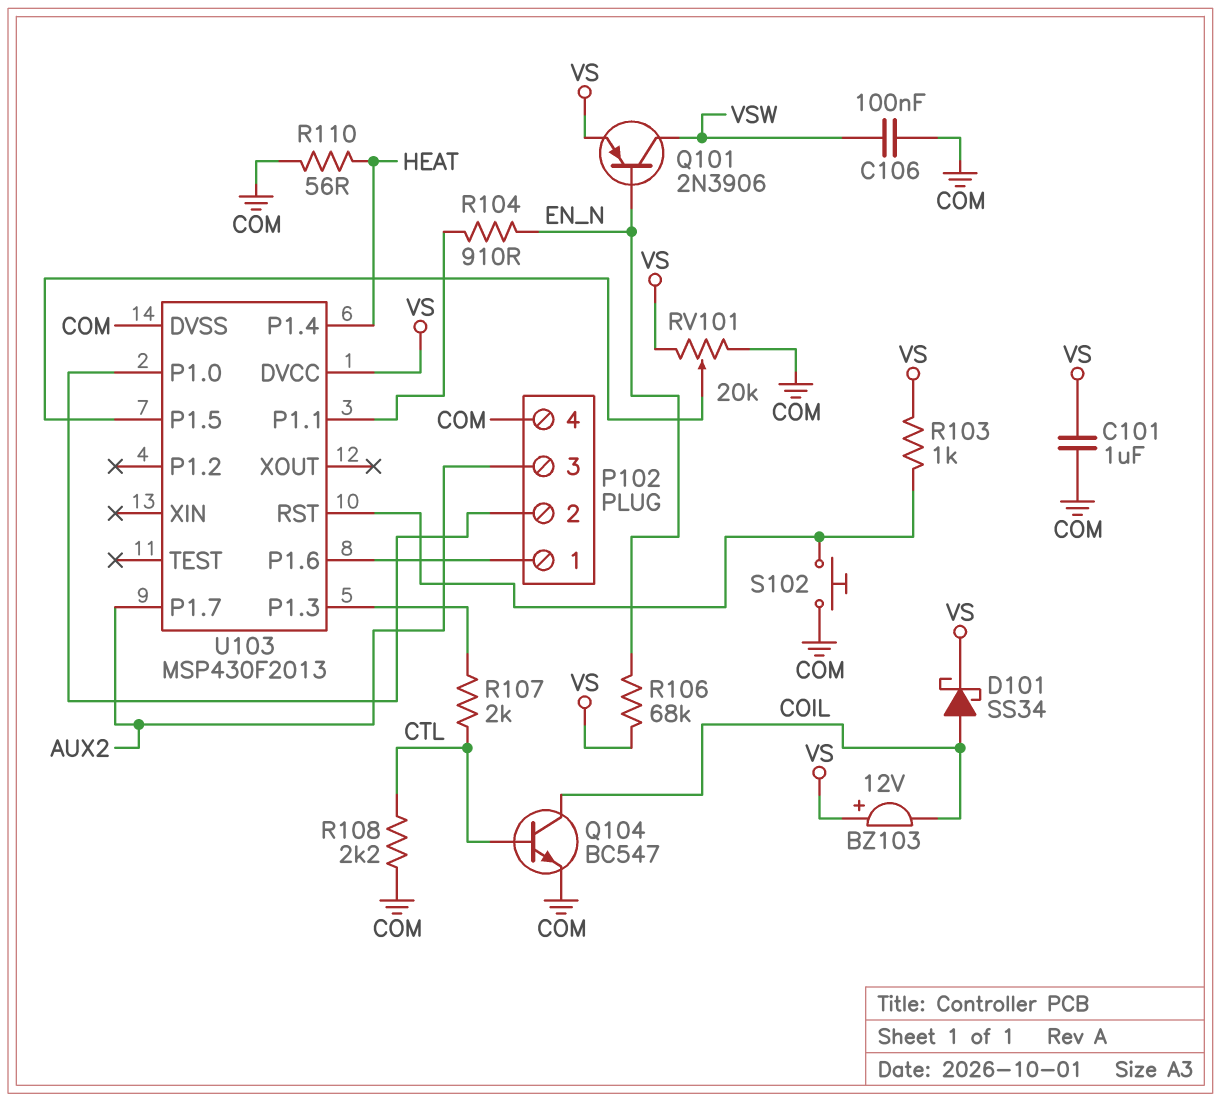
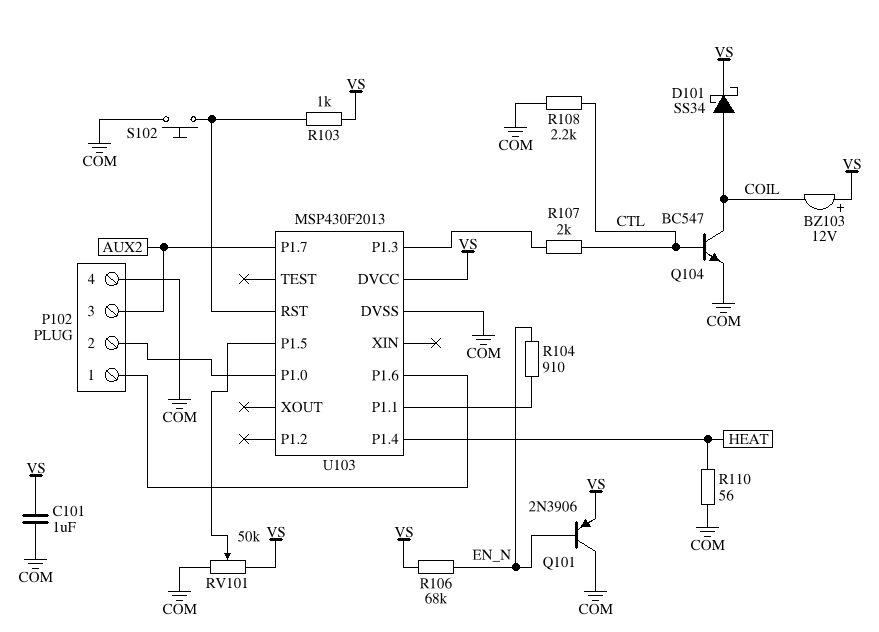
C106: 100nF (COM, VSW) -> none
Q101: PNP 2N3906 (B EN_N, C VSW, E VS) -> PNP 2N3906 (B EN_N, C COM, E VS)
RV101: 20k (COM, VS, wiper U103/P1.5) -> 50k (COM, VS, wiper U103/P1.5)

